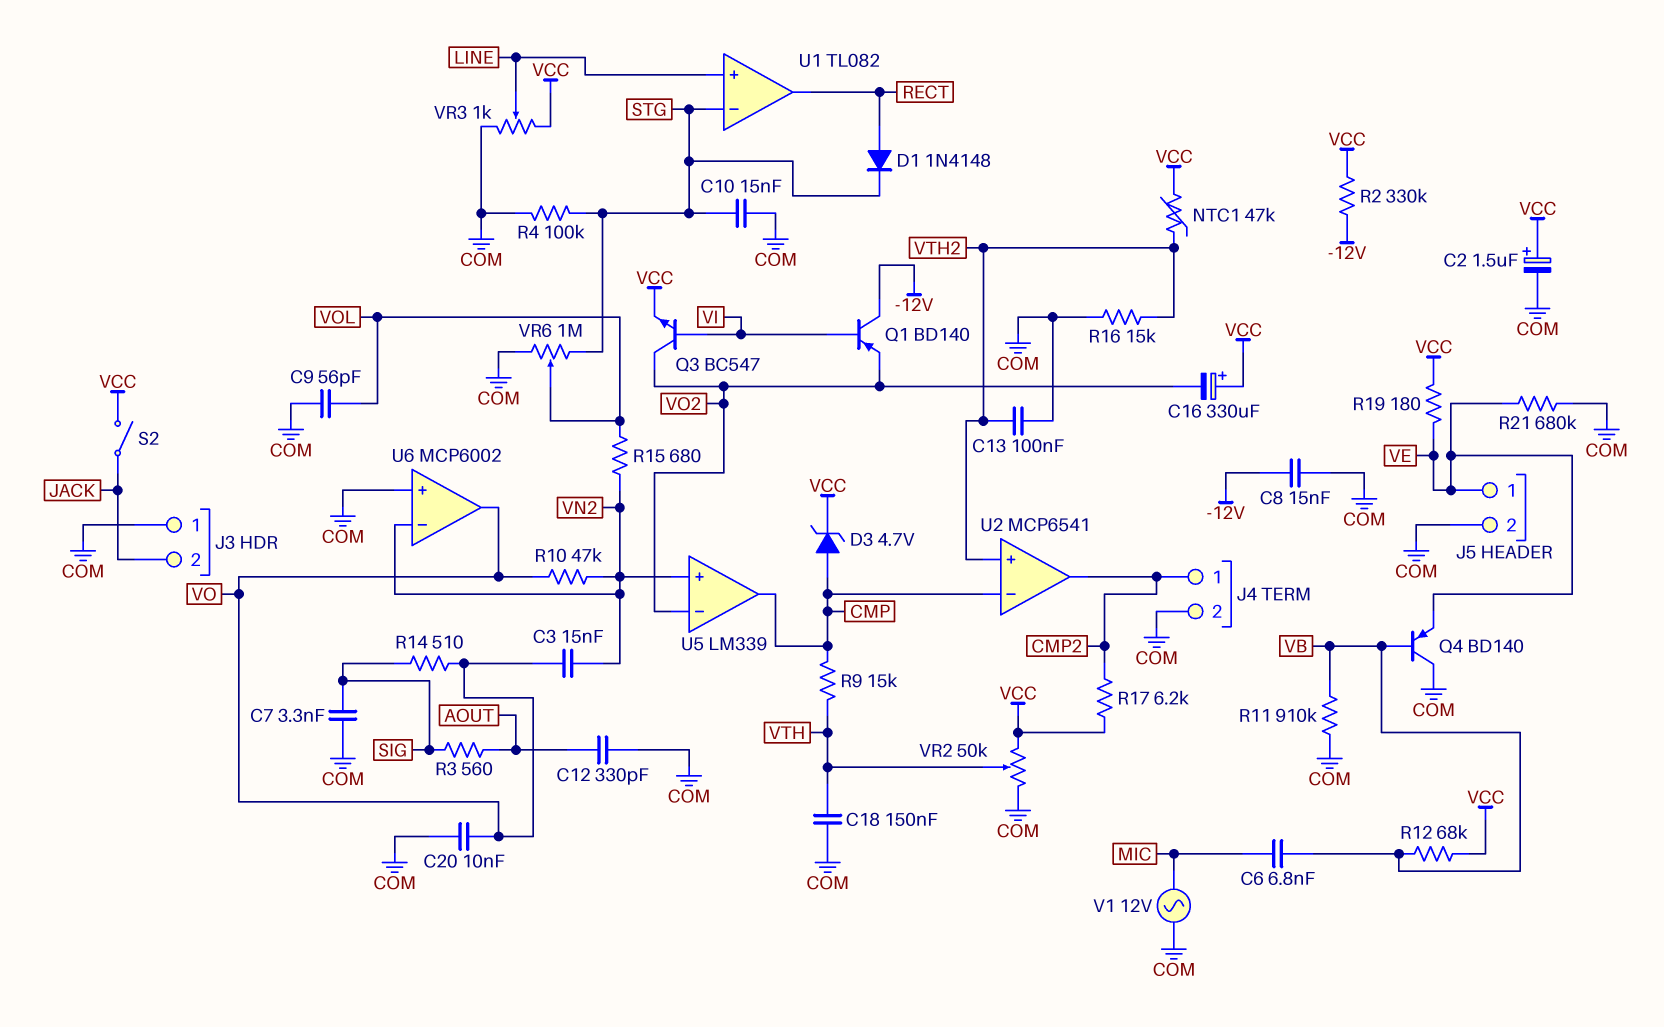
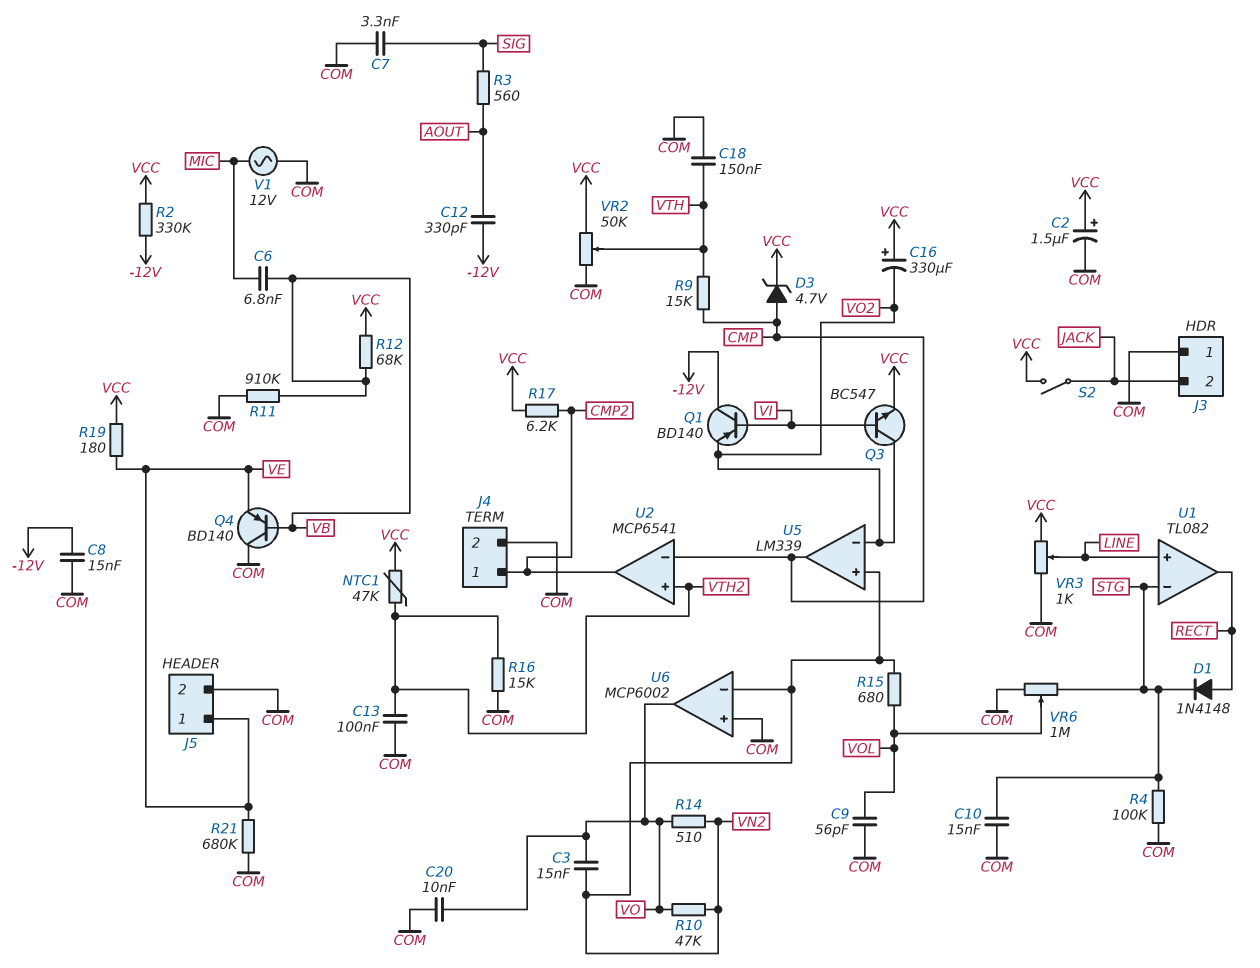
C12: 330pF (AOUT, COM) -> 330pF (-12V, AOUT)
R14: 510 (SIG, VO) -> 510 (VN2, VO)

